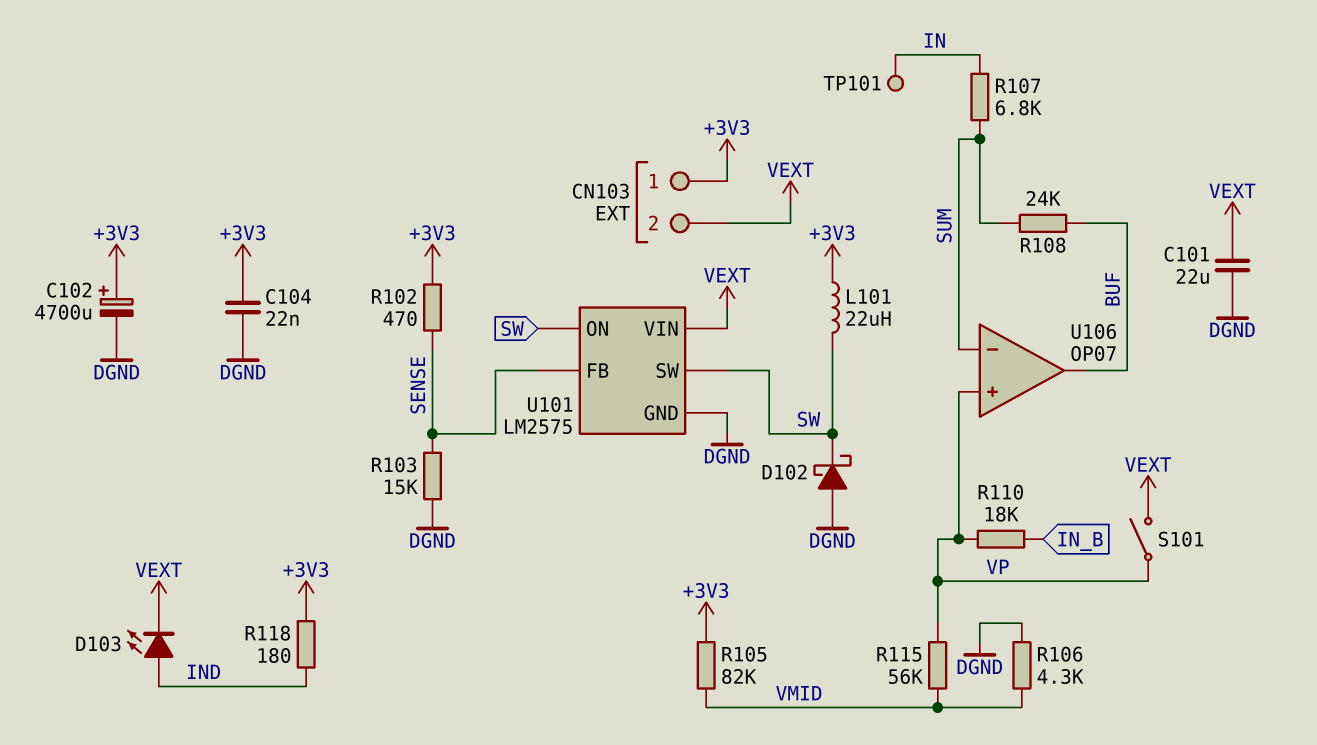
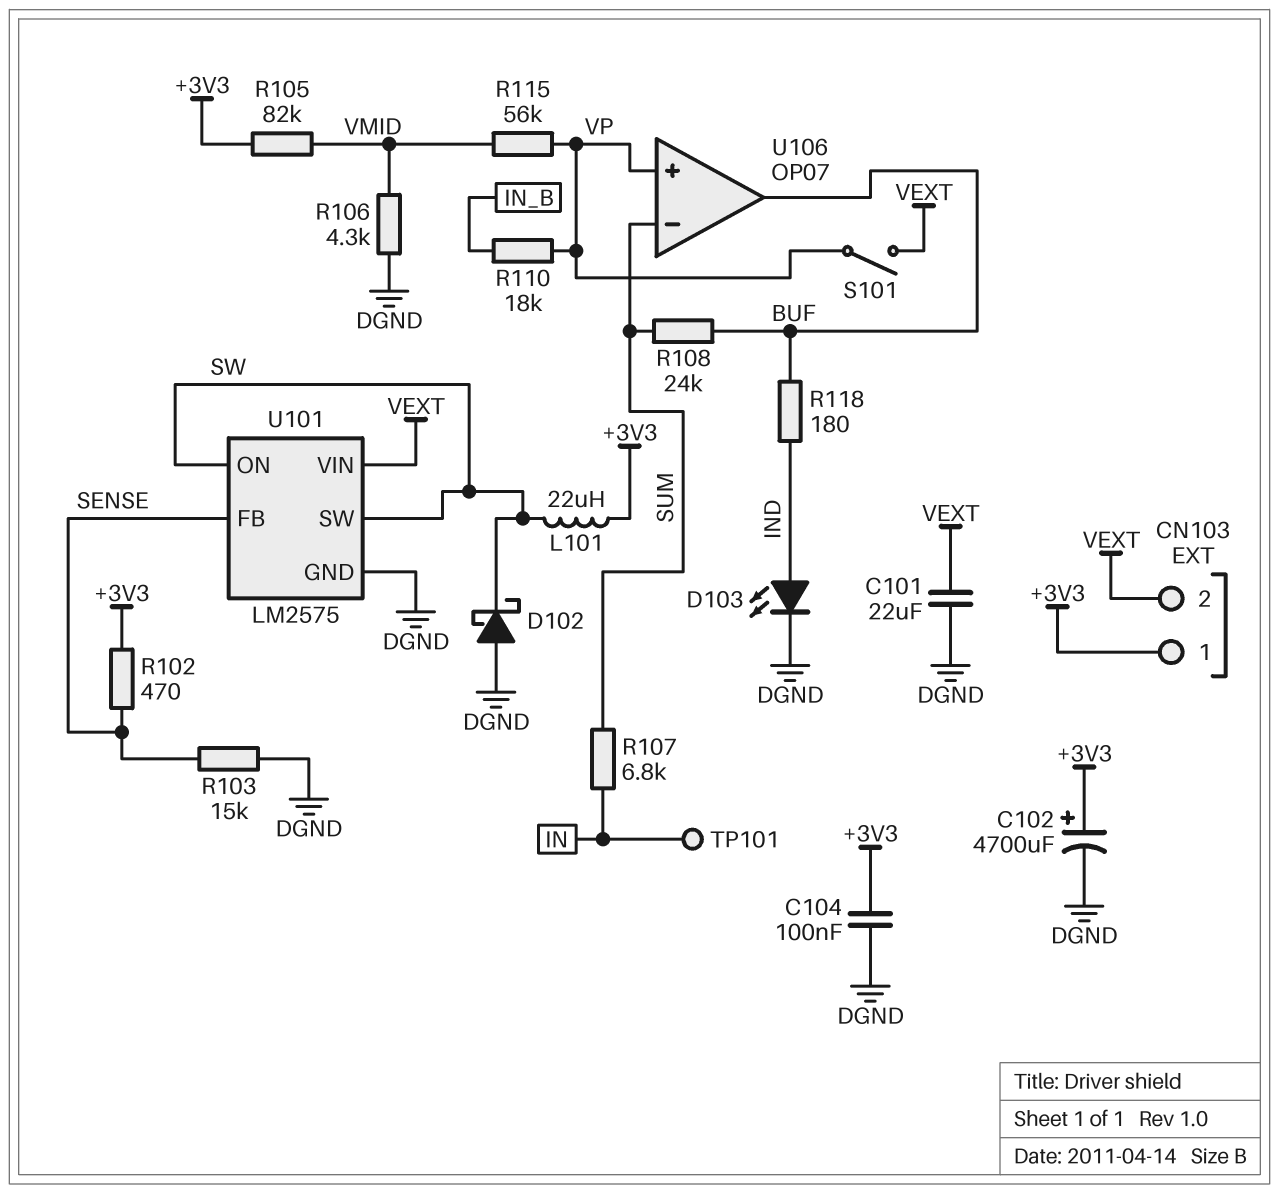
C104: 22nF (+3V3, DGND) -> 100nF (+3V3, DGND)
D103: LED (A IND, K VEXT) -> LED (A IND, K DGND)
R118: 180 (+3V3, IND) -> 180 (BUF, IND)

